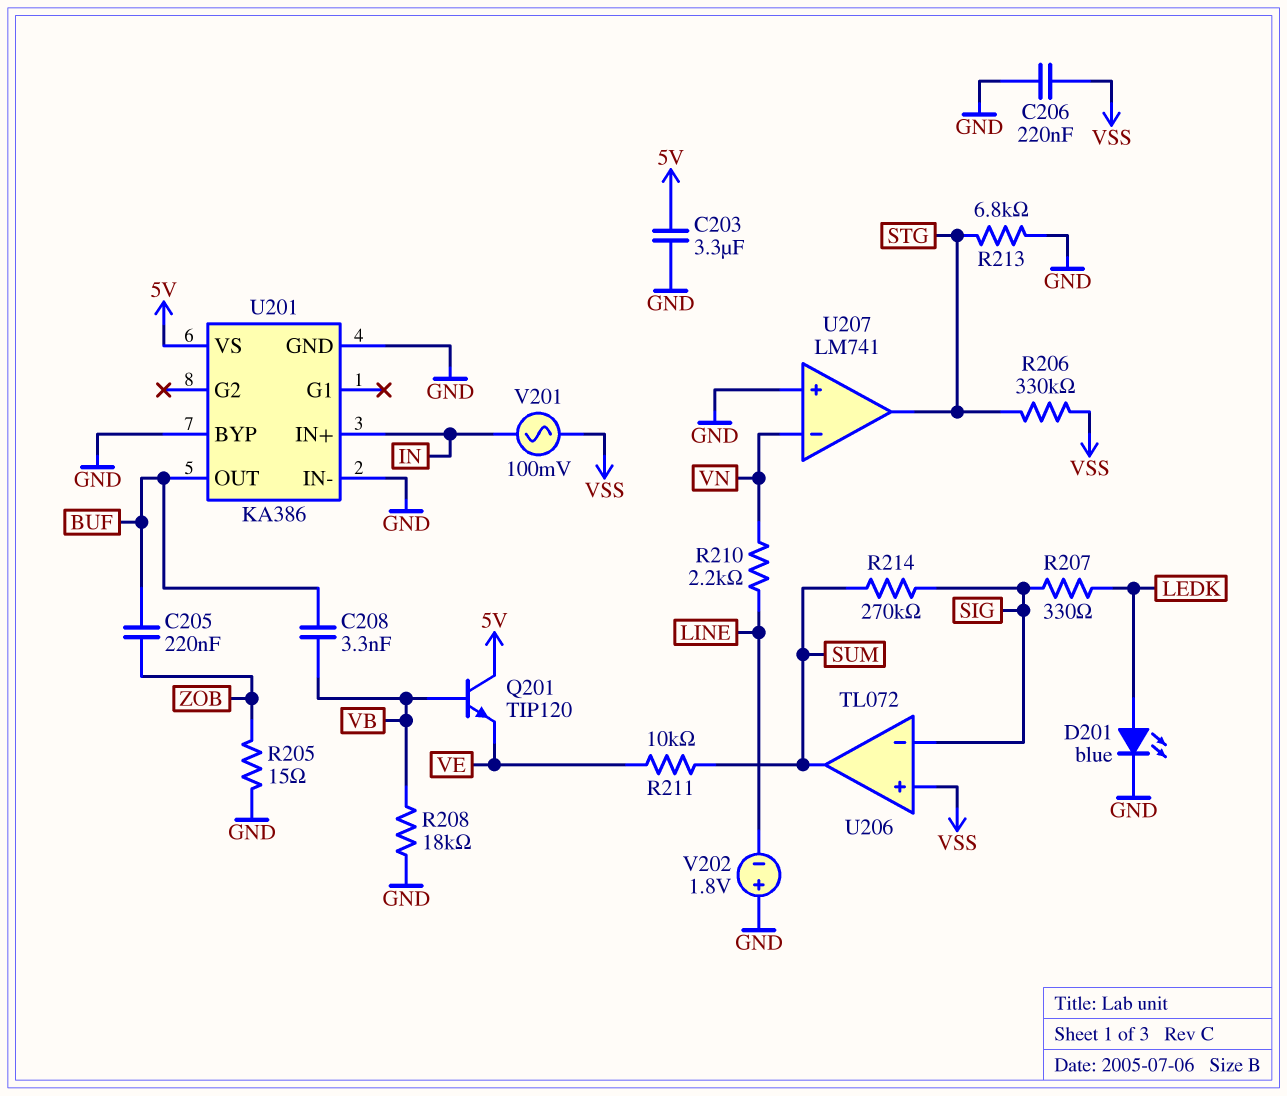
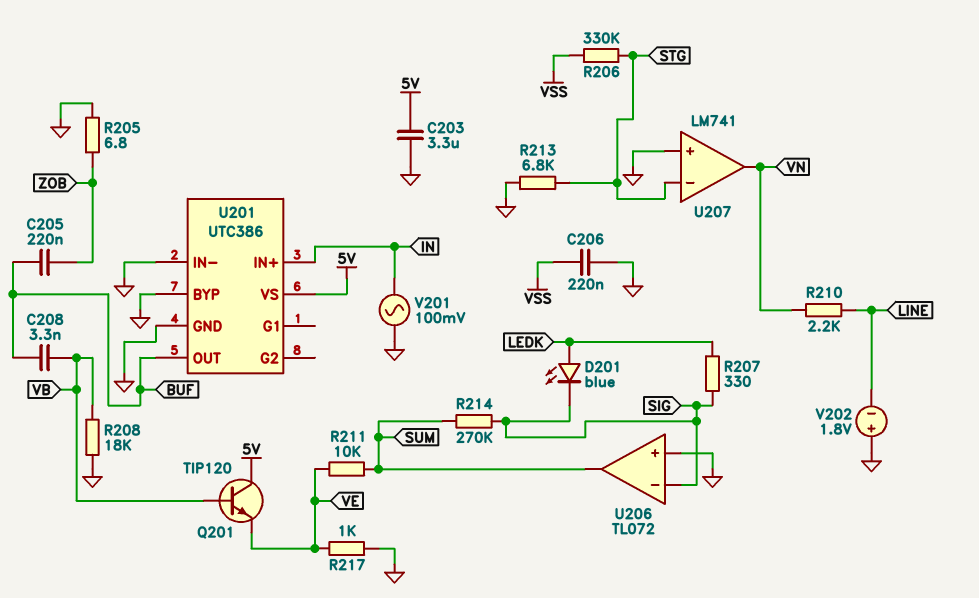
D201: LED blue (A LEDK, K GND) -> LED blue (A LEDK, K SIG)
R205: 15 (GND, ZOB) -> 6.8 (GND, ZOB)
R217: none -> 1k (GND, VE)
U201: KA386 -> UTC386
U206 pin in+: VSS -> GND
U207 pin in-: VN -> STG
U207 pin out: STG -> VN
V201: AC 100mV (IN, VSS) -> AC 100mV (GND, IN)

